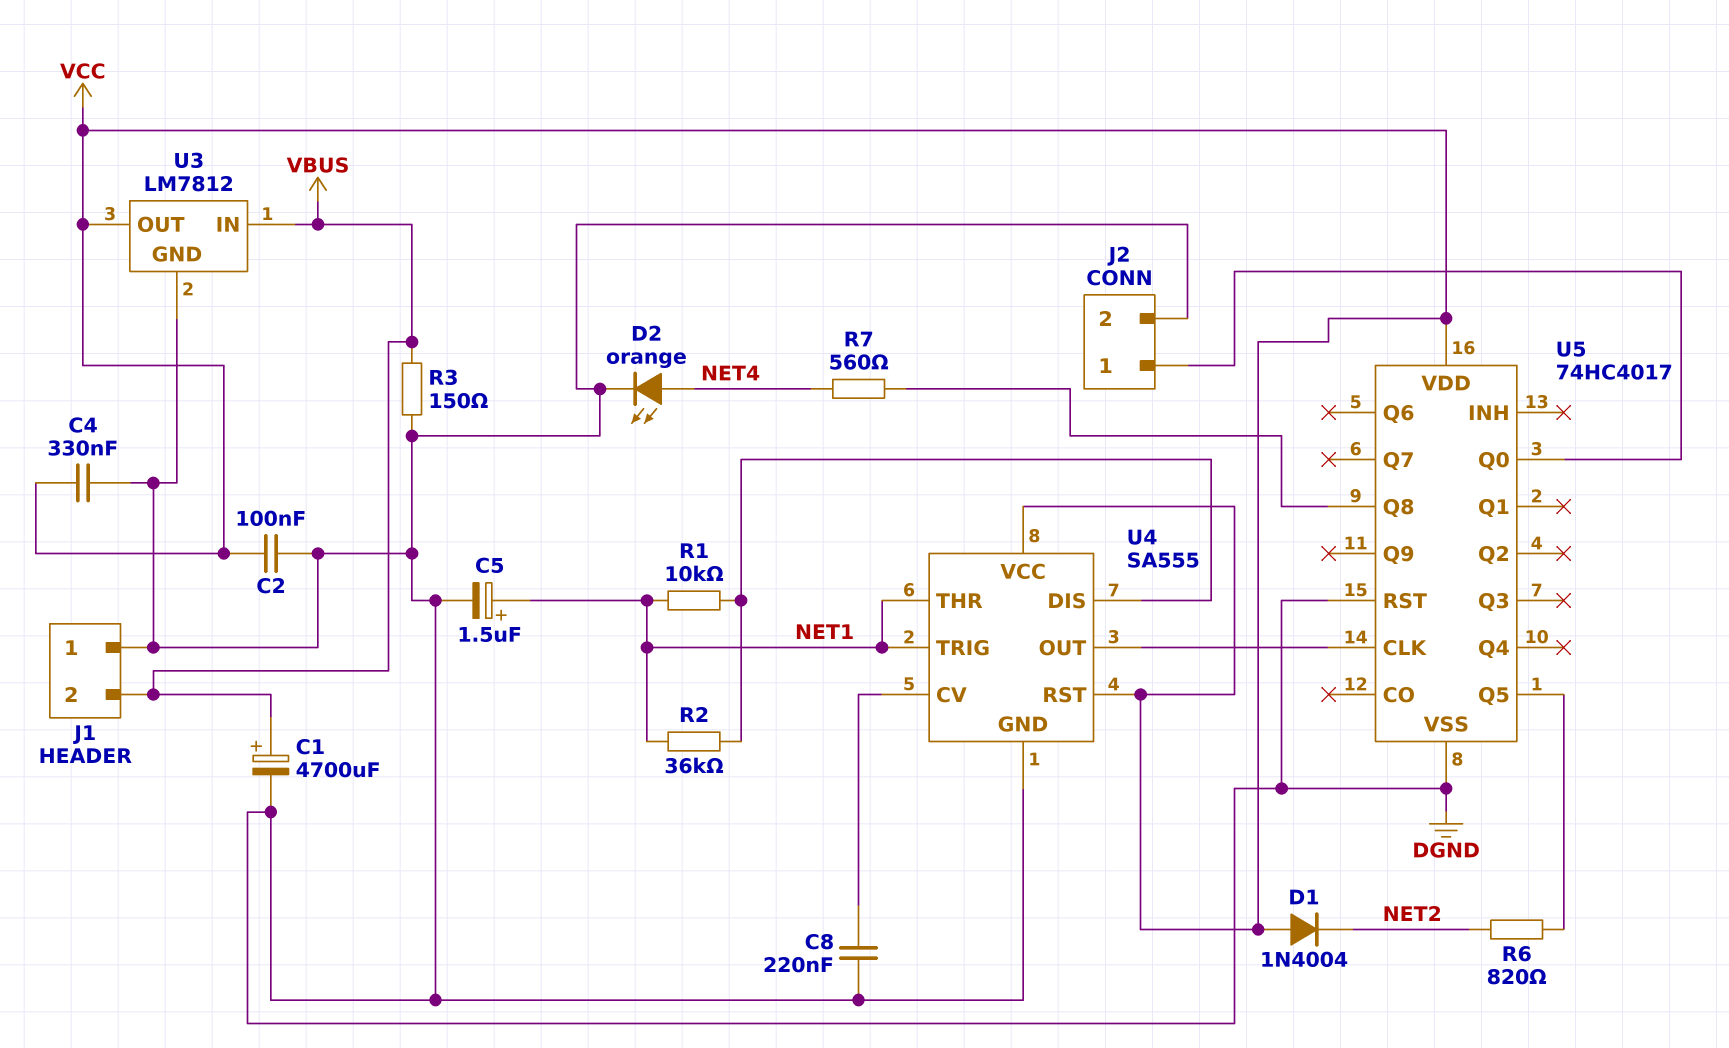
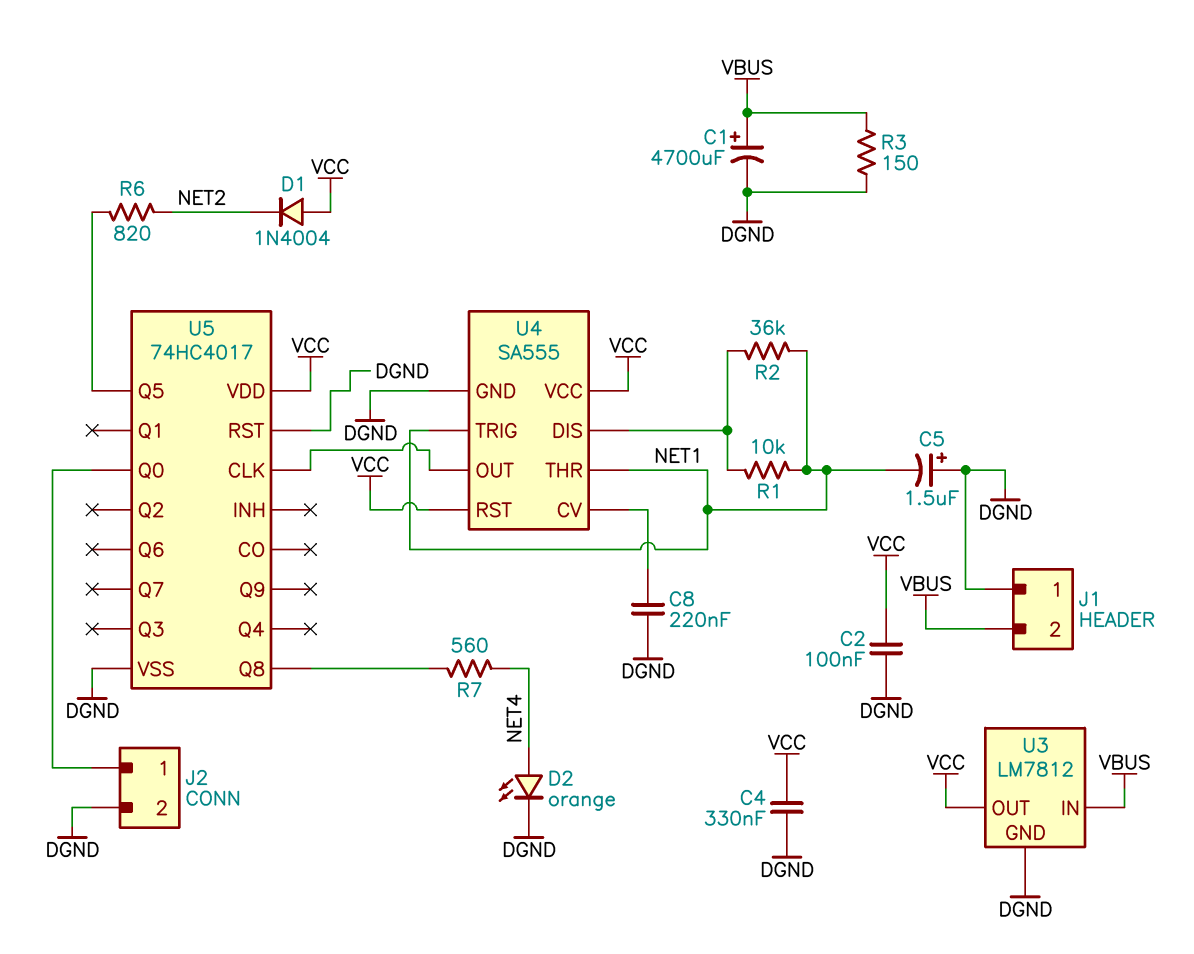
C5: 1.5uF (plus NET1, minus DGND) -> 1.5uF (plus DGND, minus NET1)

